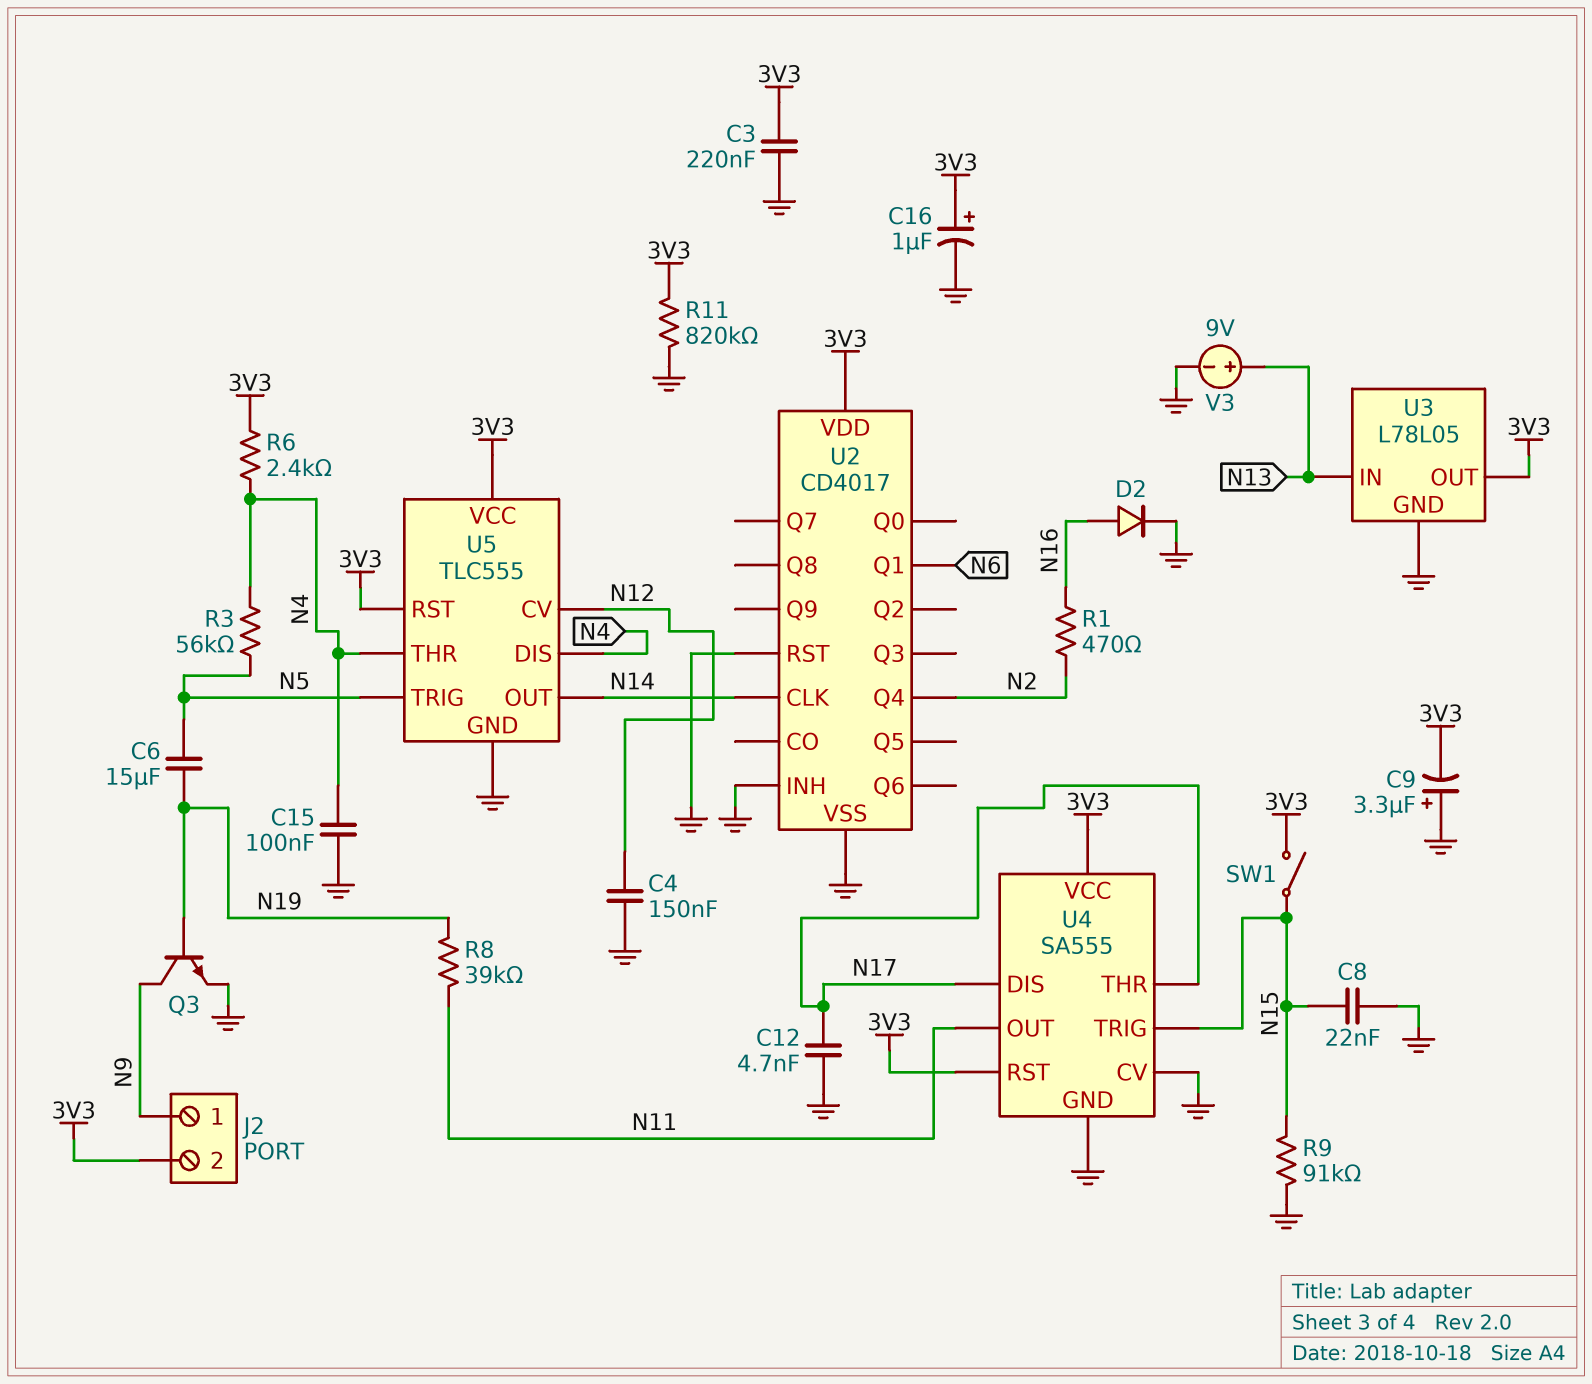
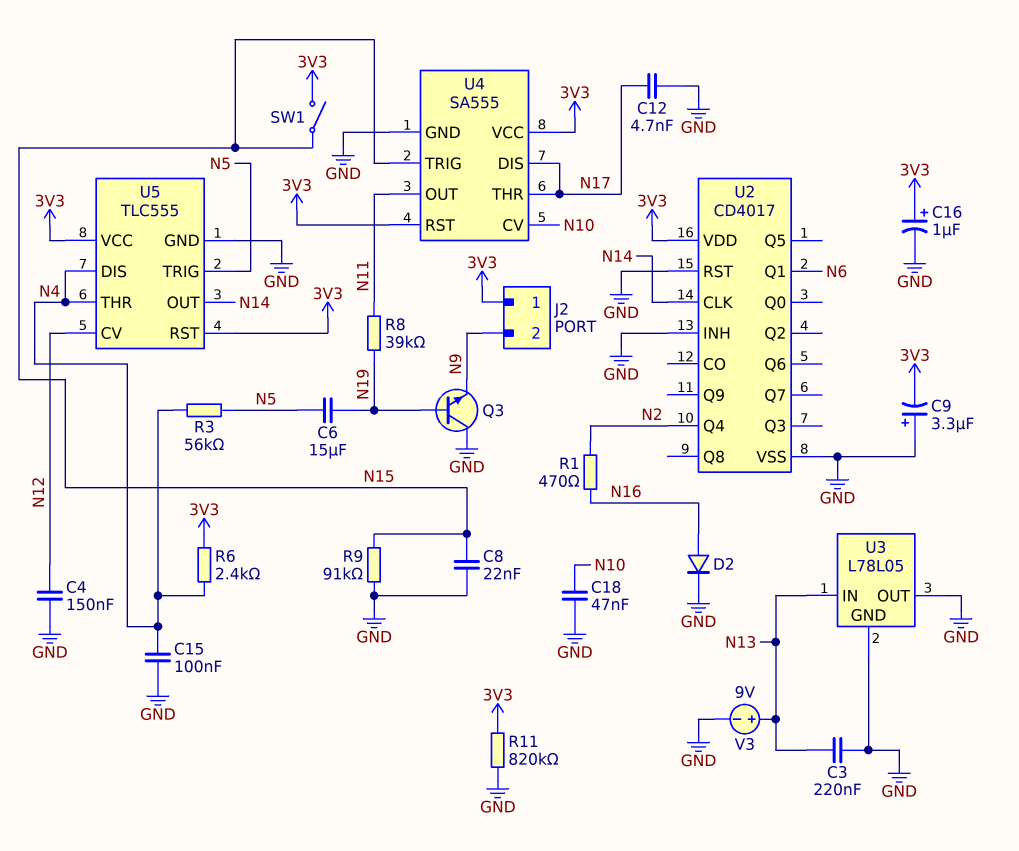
C3: 220nF (3V3, GND) -> 220nF (GND, N13)
C18: none -> 47nF (GND, N10)
J2 pin 1: N9 -> 3V3
J2 pin 2: 3V3 -> N9
Q3: NPN (B N19, C N9, E GND) -> NPN (B N19, C GND, E N9)
U3 pin OUT: 3V3 -> GND
U4 pin CV: GND -> N10

